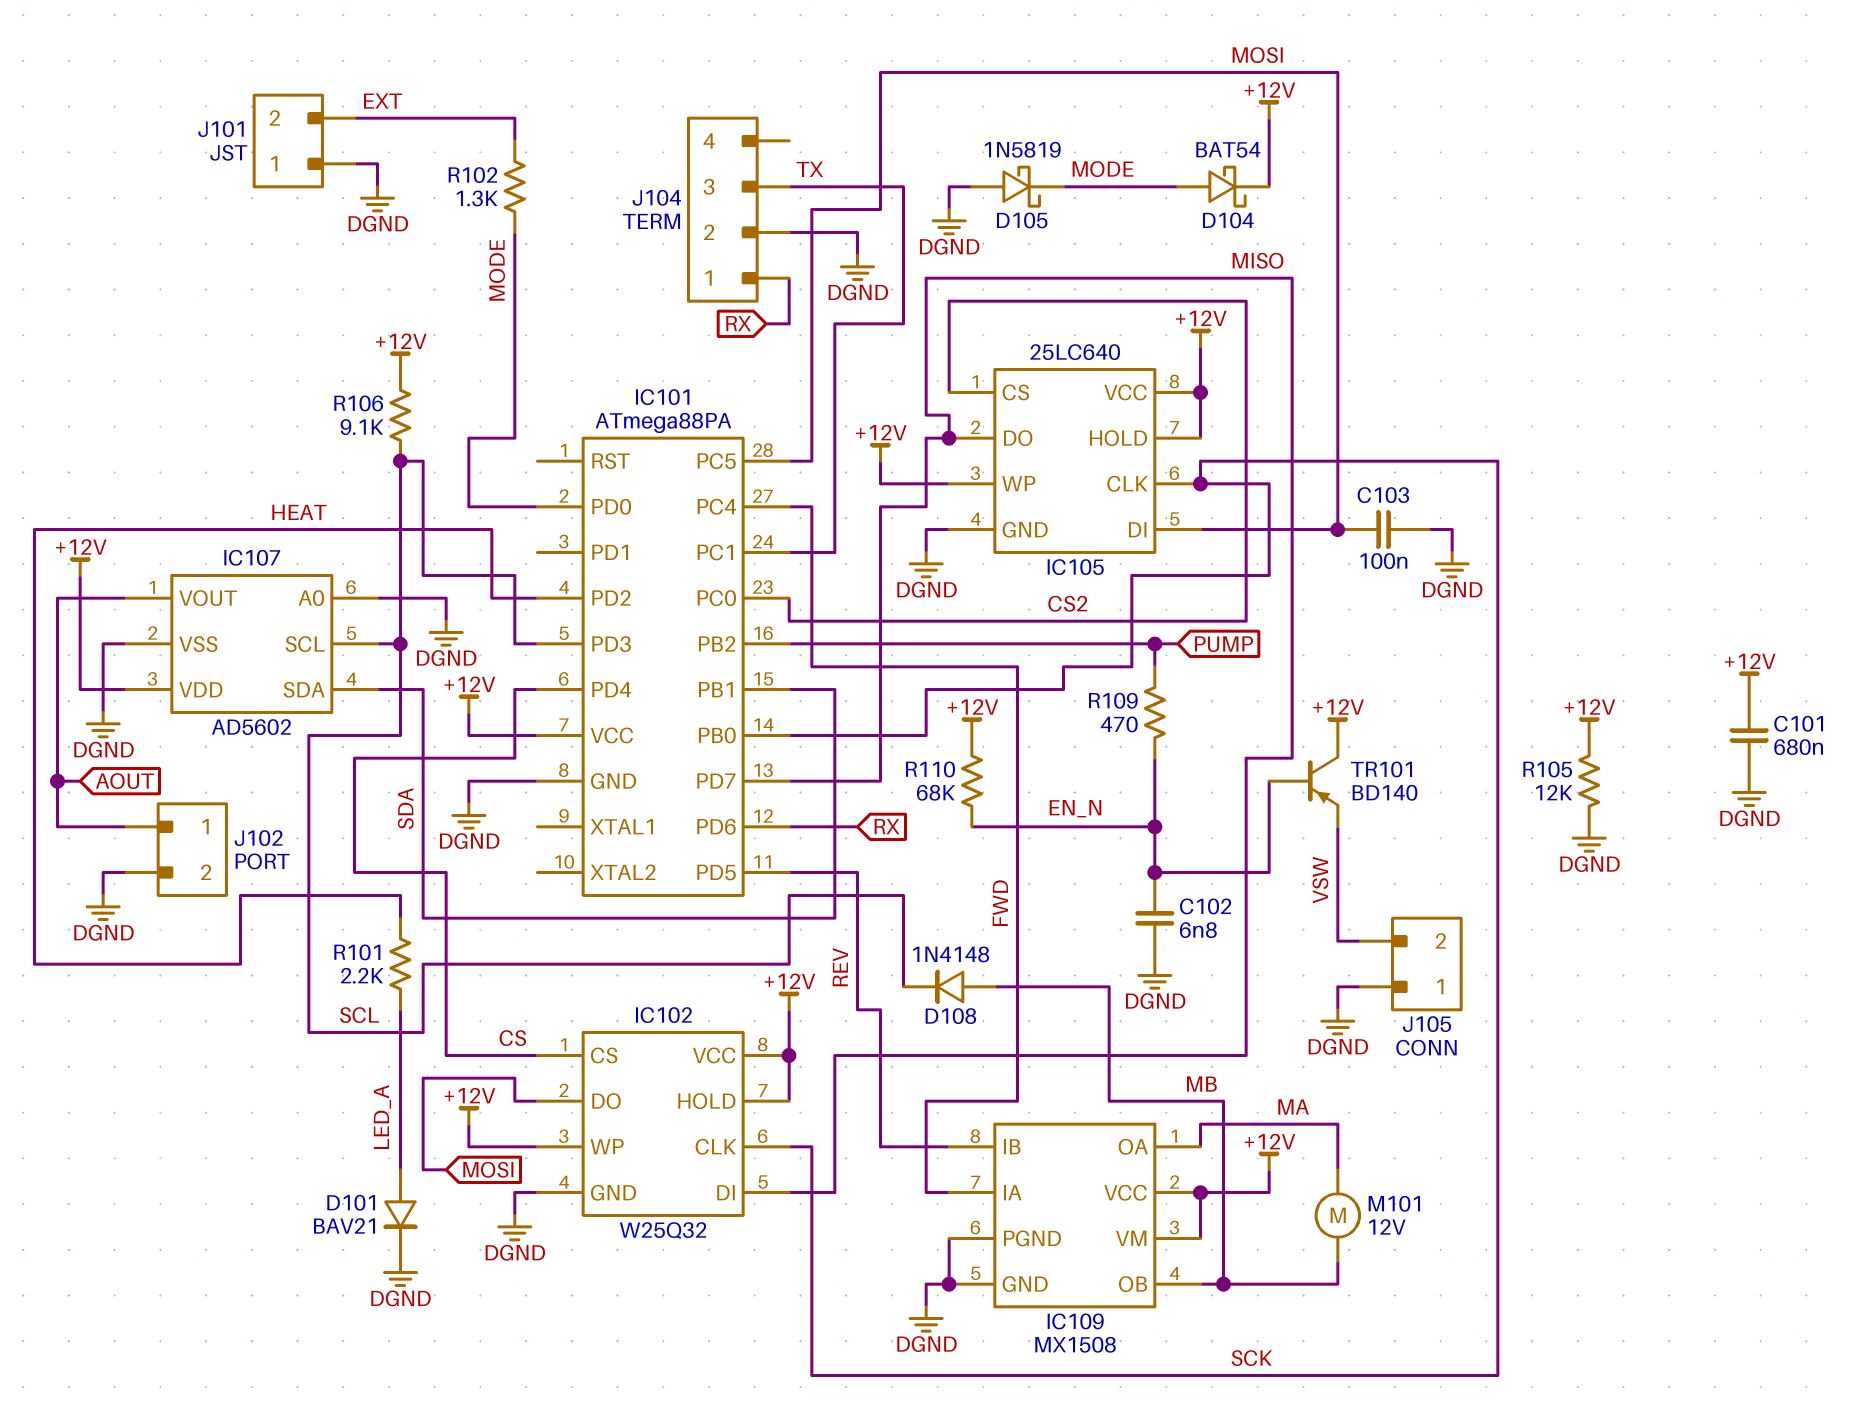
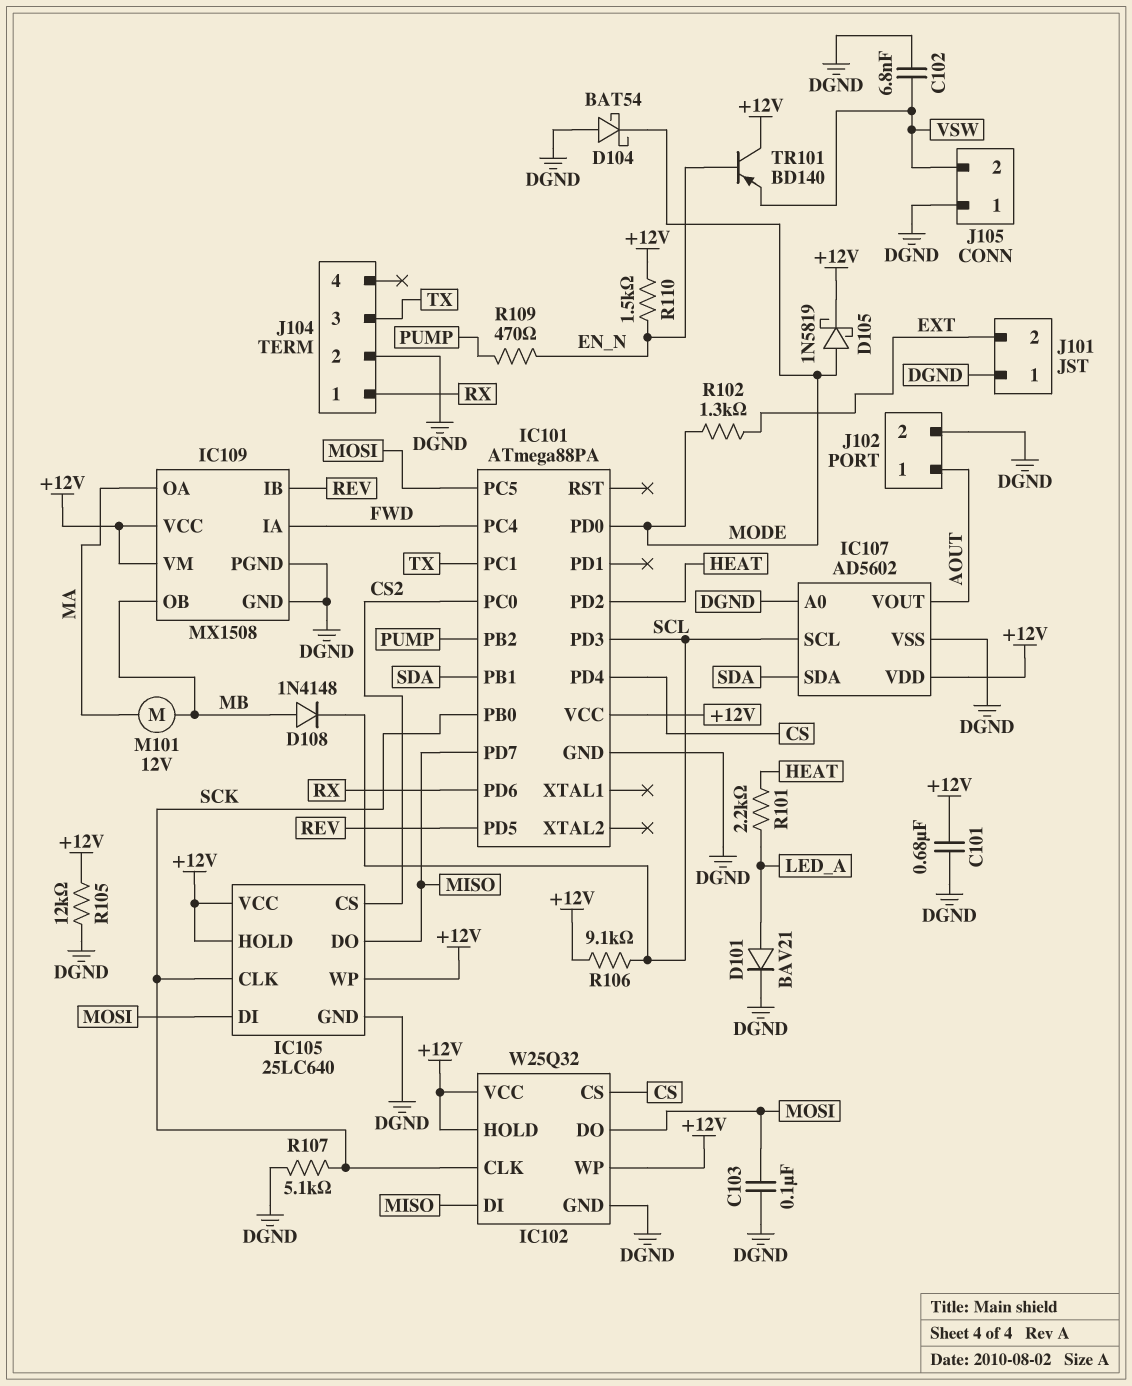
C102: 6.8nF (DGND, EN_N) -> 6.8nF (DGND, VSW)
D104: schottky BAT54 (A MODE, K +12V) -> schottky BAT54 (A DGND, K MODE)
D105: schottky 1N5819 (A DGND, K MODE) -> schottky 1N5819 (A MODE, K +12V)
R107: none -> 5.1k (DGND, SCK)
R110: 68k (+12V, EN_N) -> 1.5k (+12V, EN_N)

